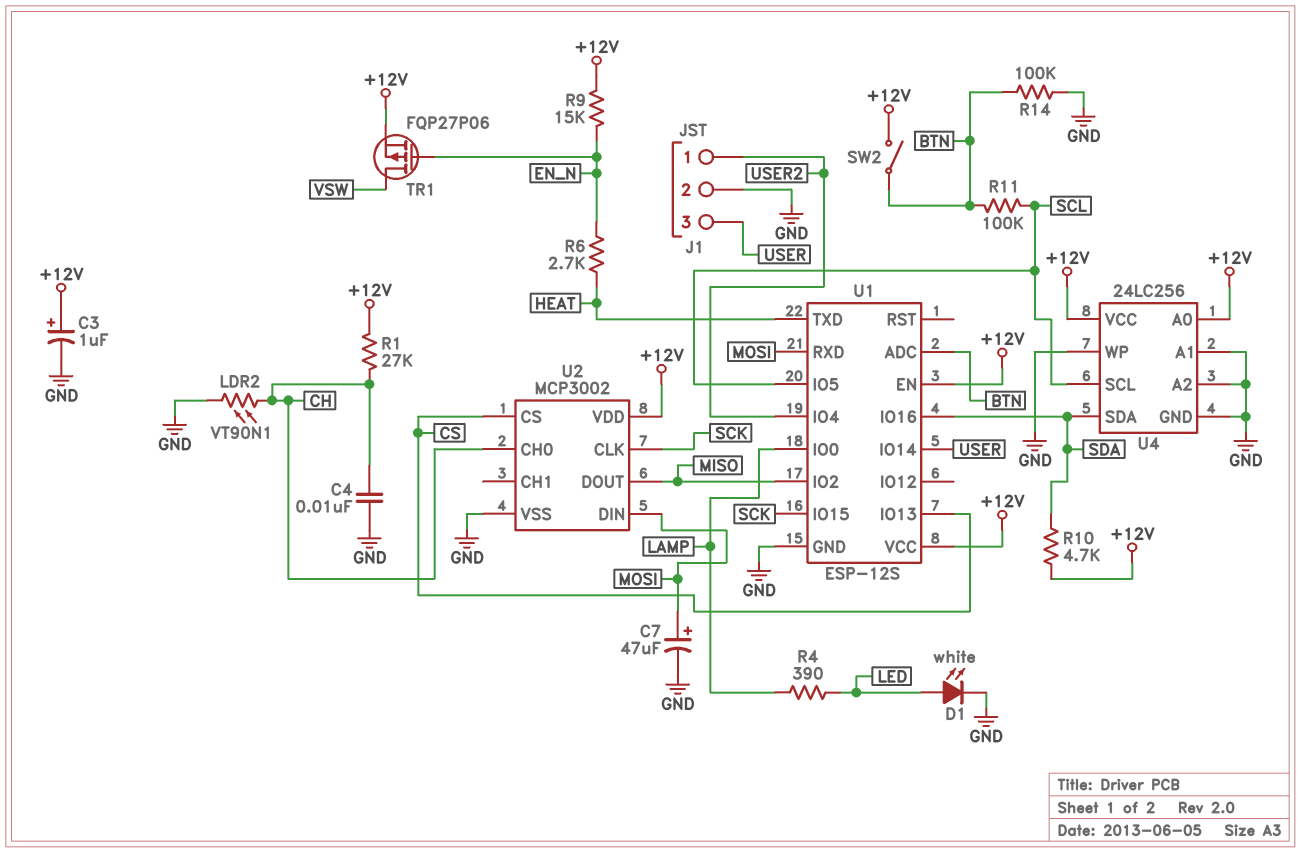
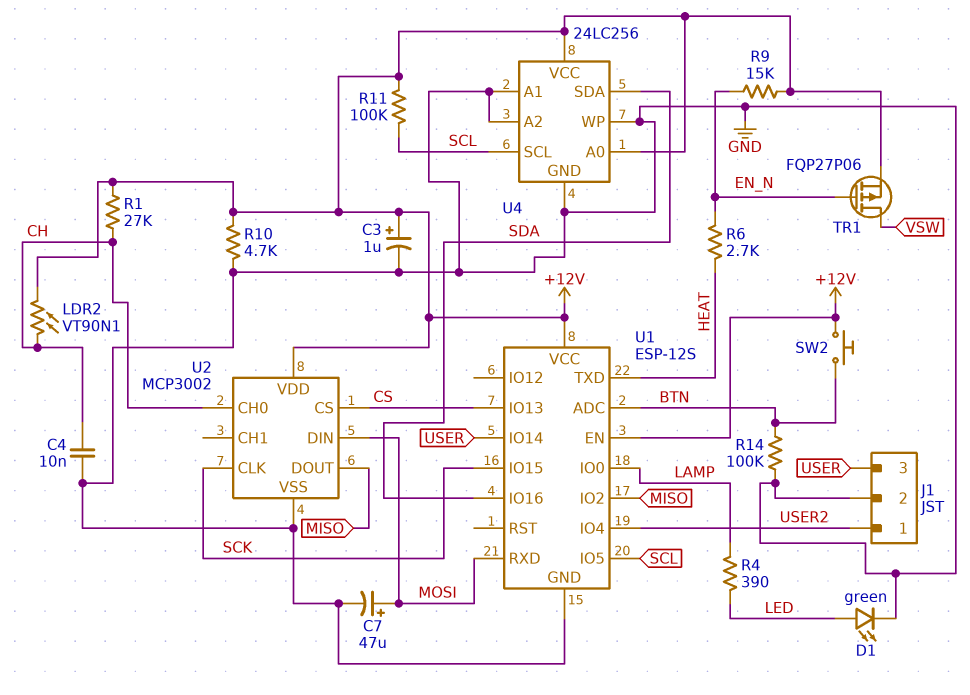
D1: LED white (A LED, K GND) -> LED green (A LED, K GND)
LDR2: VT90N1 (CH, GND) -> VT90N1 (+12V, CH)
R10: 4.7k (+12V, SDA) -> 4.7k (+12V, GND)
R11: 100k (BTN, SCL) -> 100k (+12V, SCL)
SW2: switch (+12V, BTN) -> button (+12V, BTN)

